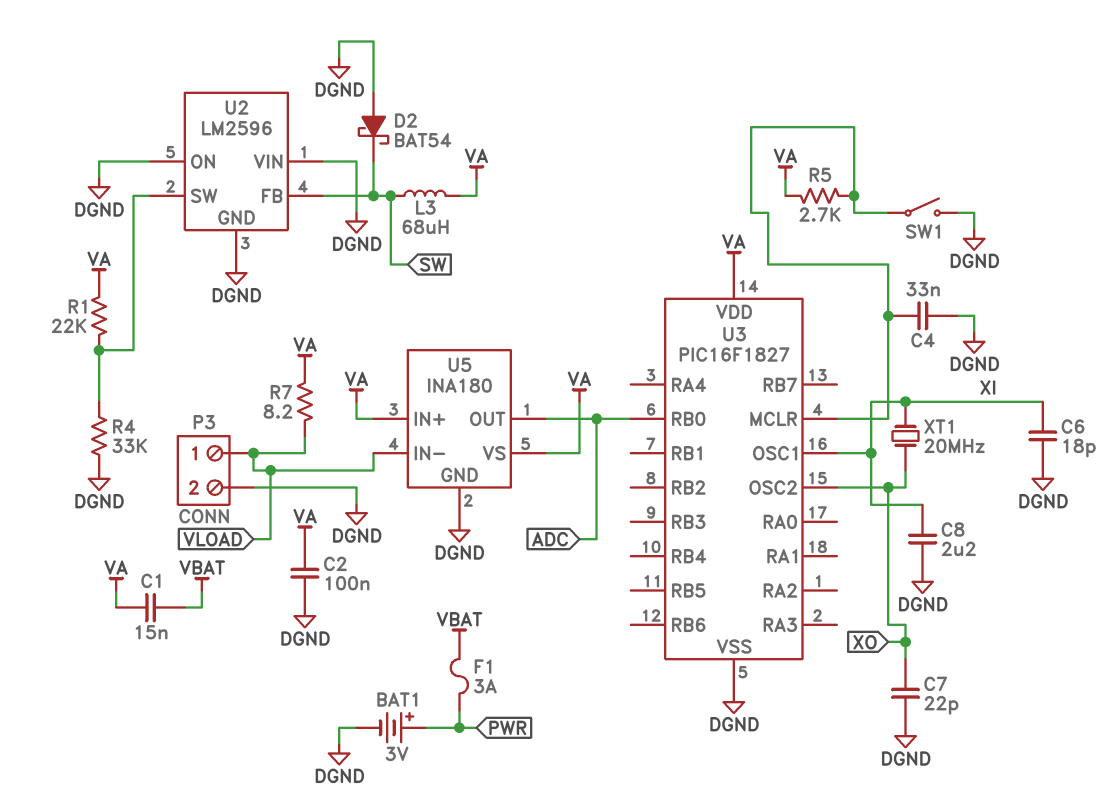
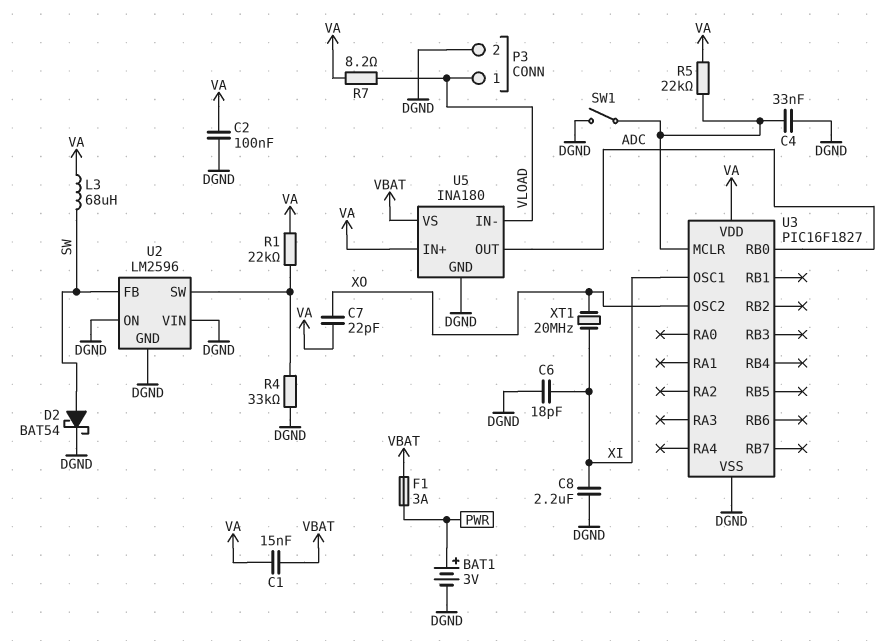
C7: 22pF (DGND, XO) -> 22pF (VA, XO)
D2: schottky BAT54 (A DGND, K SW) -> schottky BAT54 (A SW, K DGND)
R5: 2.7k (U3/MCLR, VA) -> 22k (U3/MCLR, VA)
U5 pin VS: VA -> VBAT

